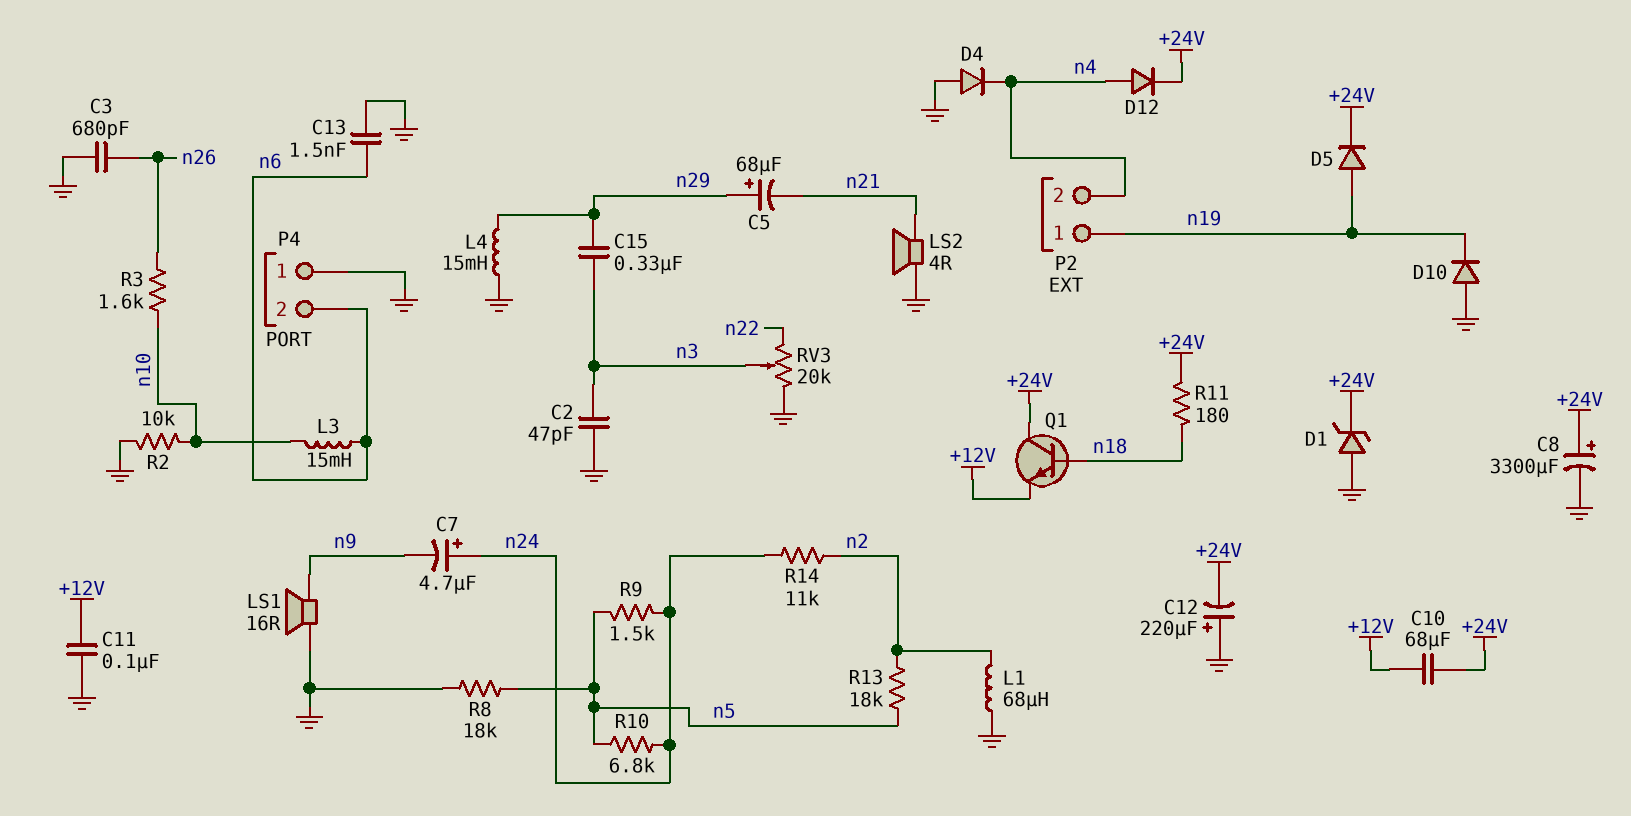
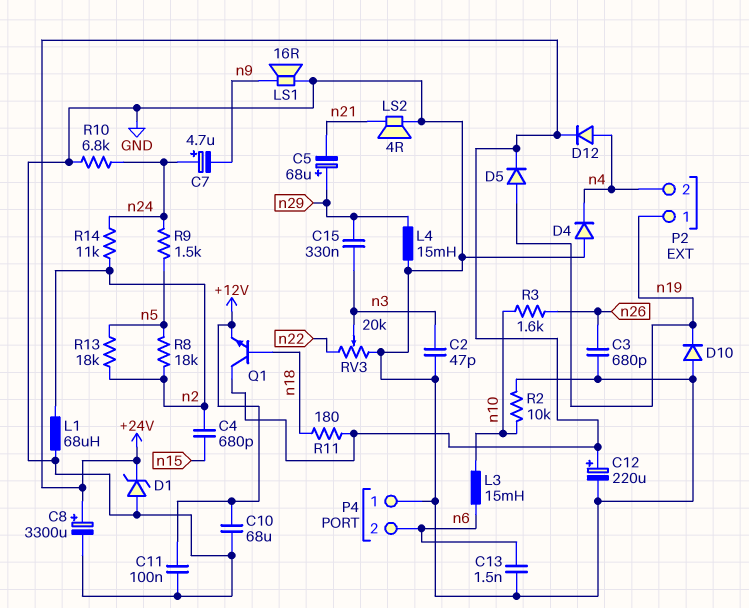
C4: none -> 680pF (n2, n15)
C10: 68uF (+12V, +24V) -> 68uF (+12V, GND)
C12: 220uF (plus GND, minus +24V) -> 220uF (plus +24V, minus GND)
R8: 18k (GND, n5) -> 18k (n2, n5)
R10: 6.8k (n5, n24) -> 6.8k (GND, n24)

